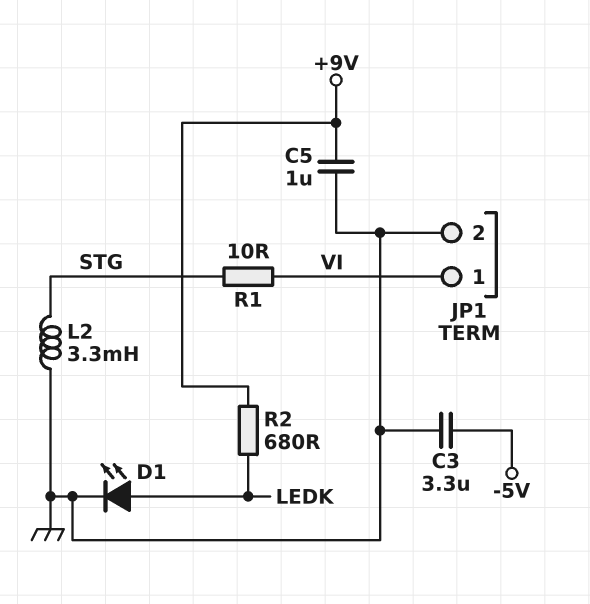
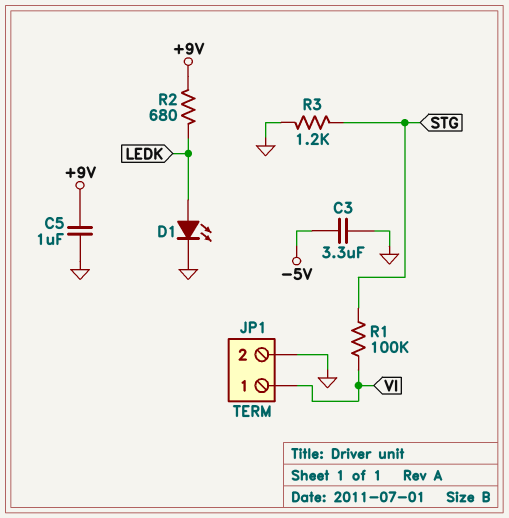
L2: 3.3mH (GND, STG) -> none
R1: 10 (STG, VI) -> 100k (STG, VI)
R3: none -> 1.2k (GND, STG)

